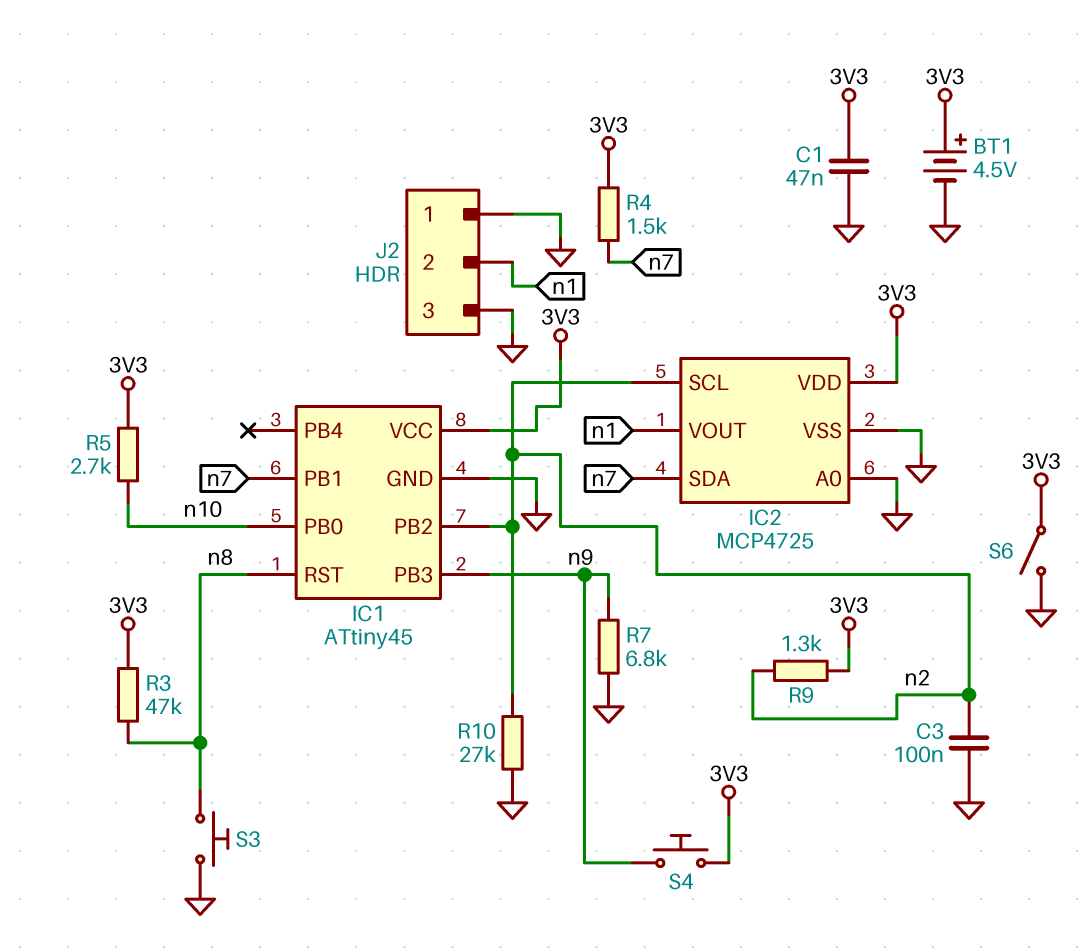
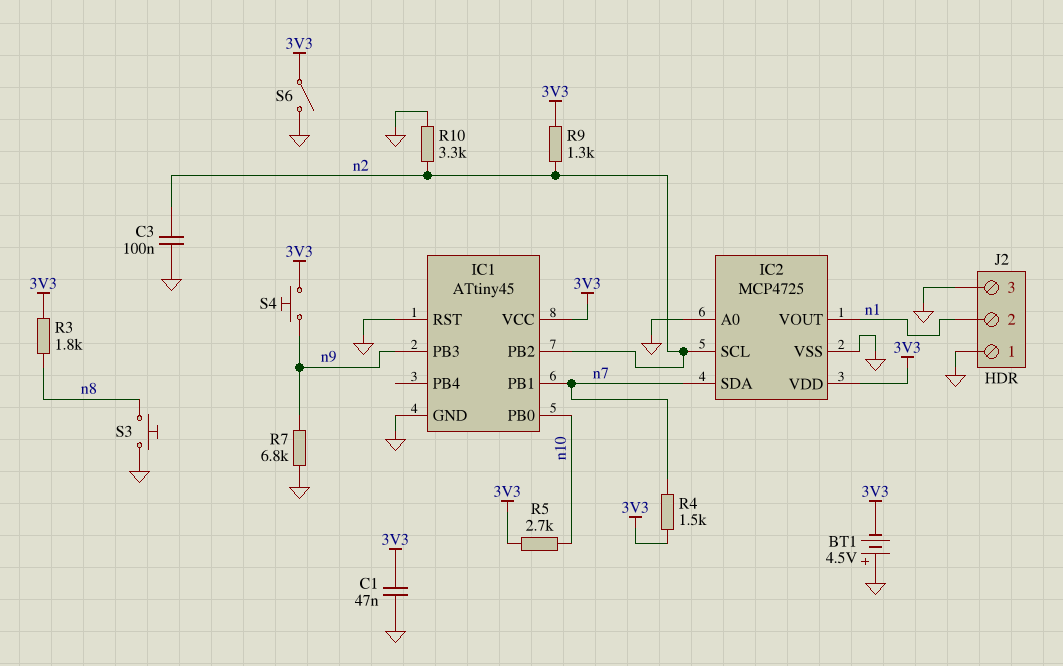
BT1: 4.5V (plus 3V3, minus GND) -> 4.5V (plus GND, minus 3V3)
IC1 pin RST: n8 -> GND
R3: 47k (3V3, n8) -> 1.8k (3V3, n8)
R10: 27k (GND, n2) -> 3.3k (GND, n2)

